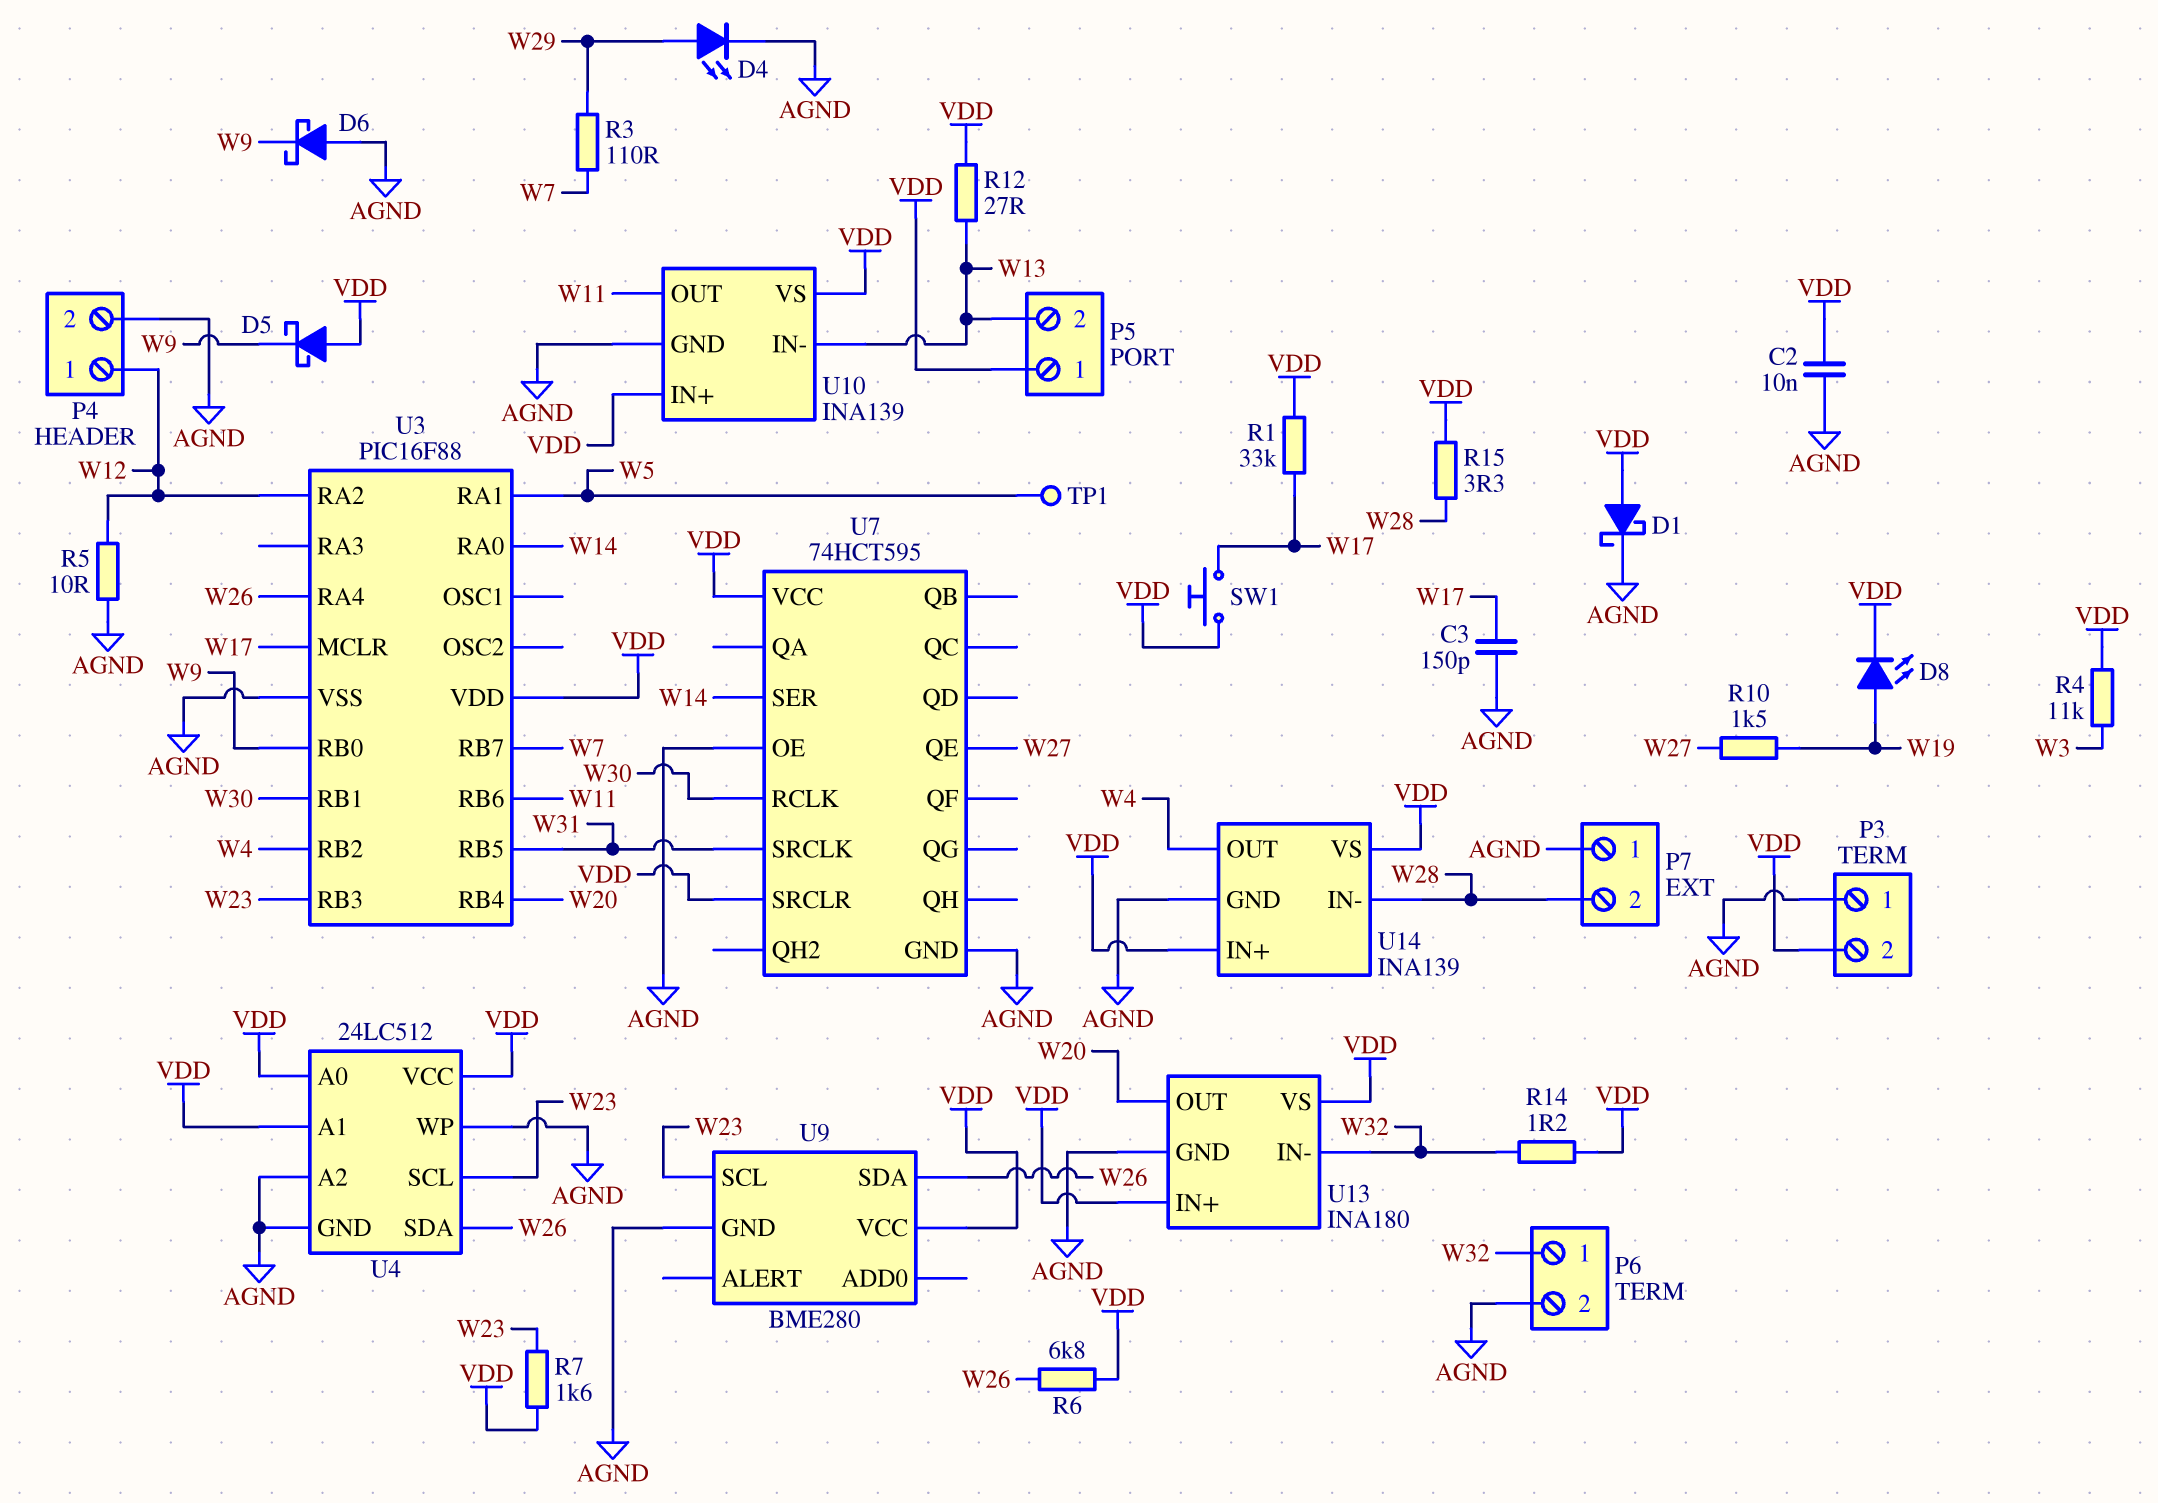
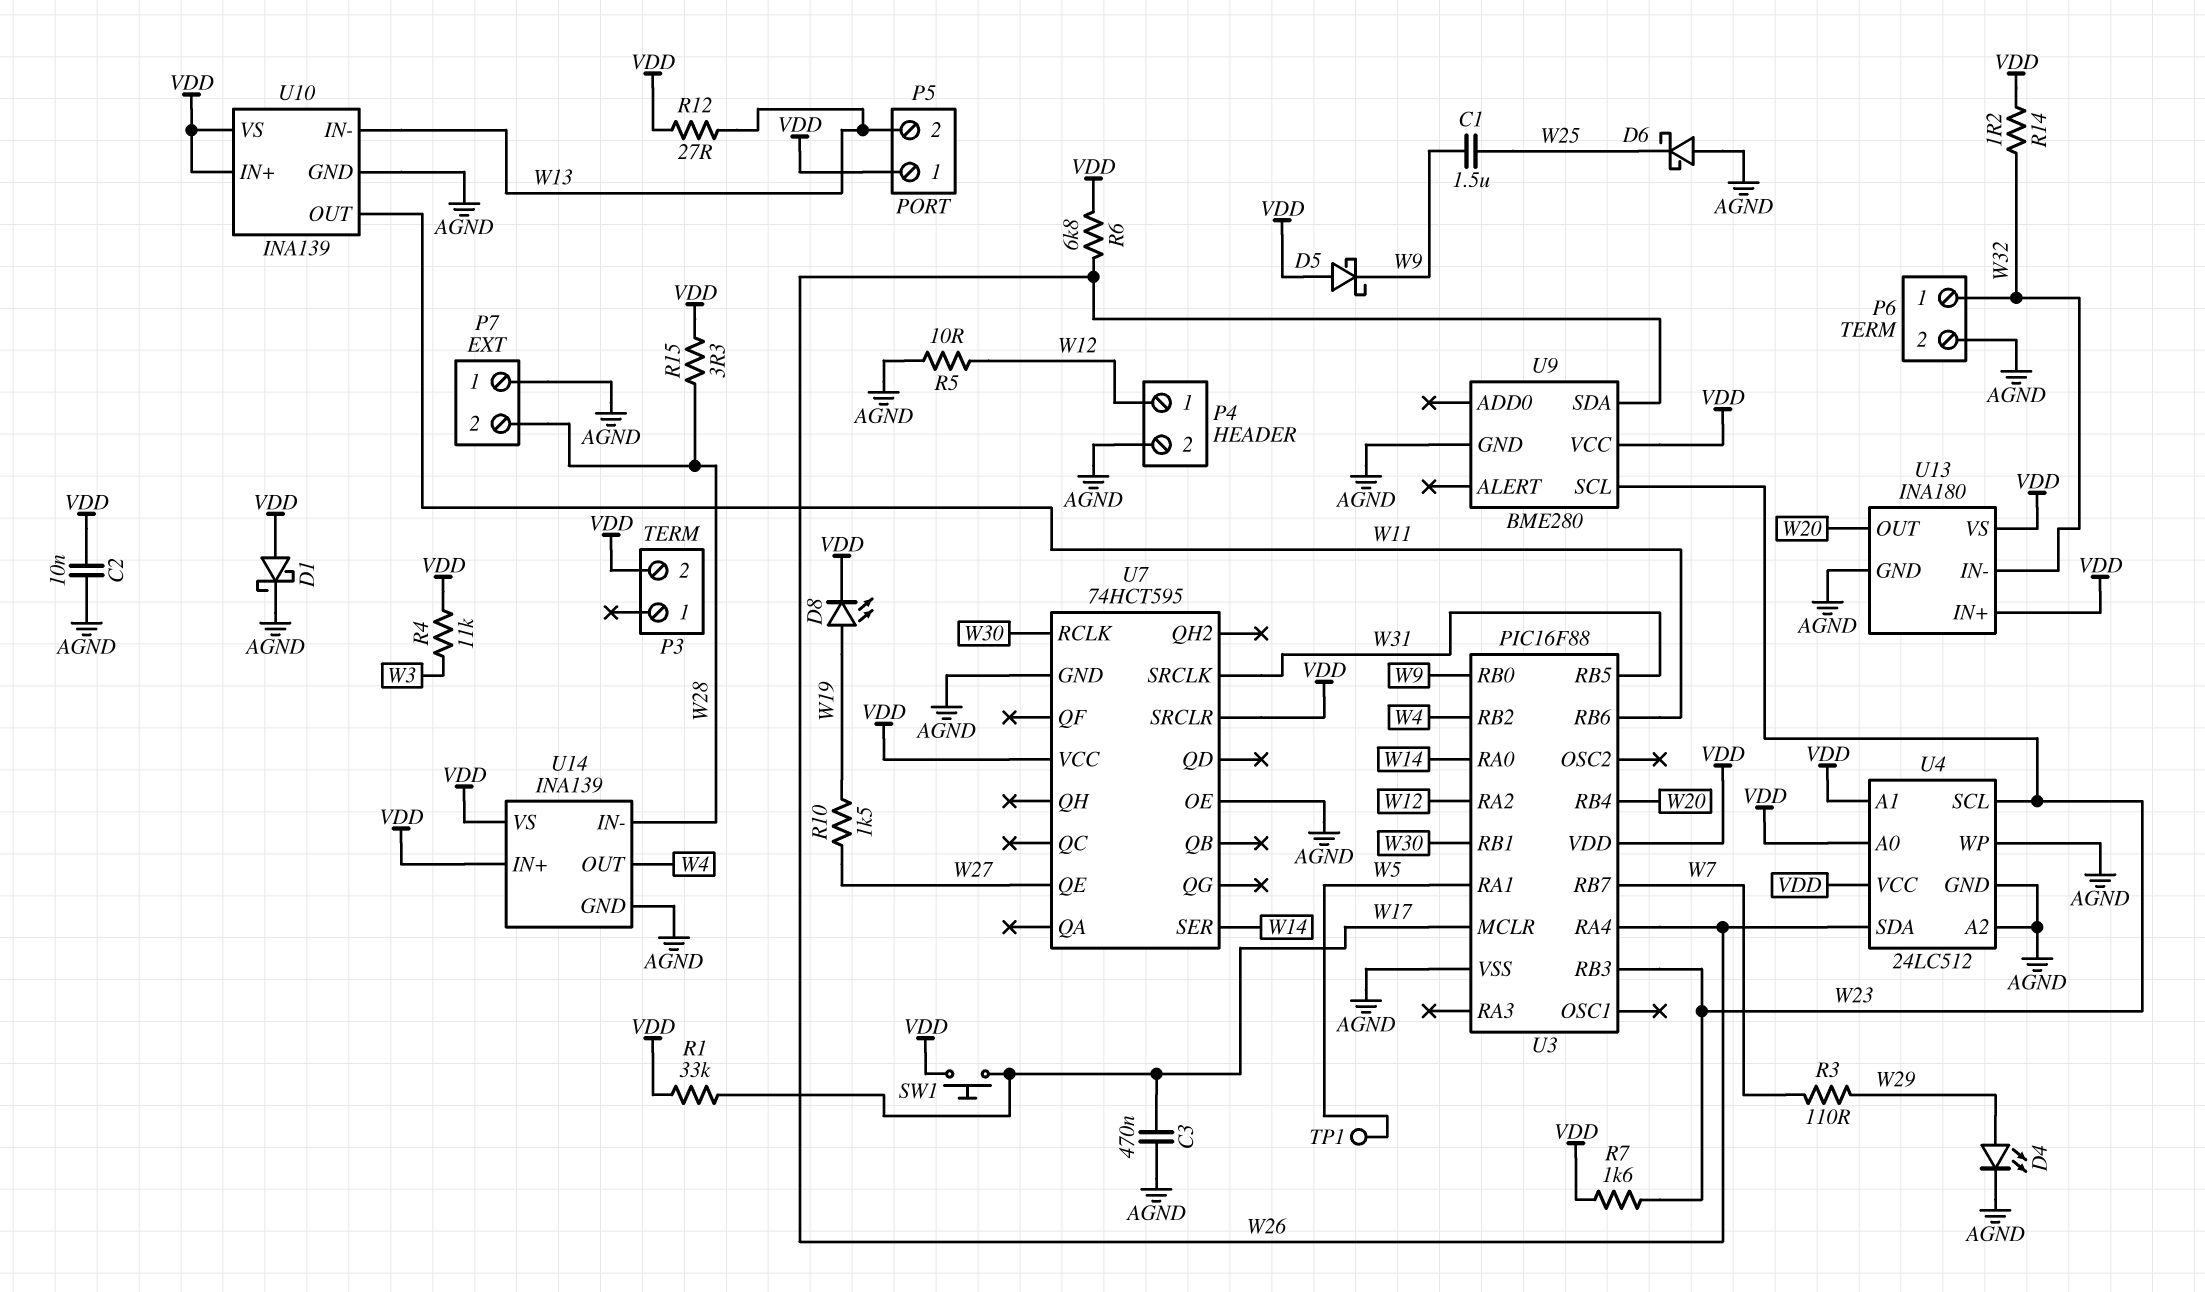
C1: none -> 1.5uF (W9, W25)
C3: 150pF (AGND, W17) -> 470nF (AGND, W17)
D6: schottky (A AGND, K W9) -> schottky (A AGND, K W25)
P3 pin 1: AGND -> none

